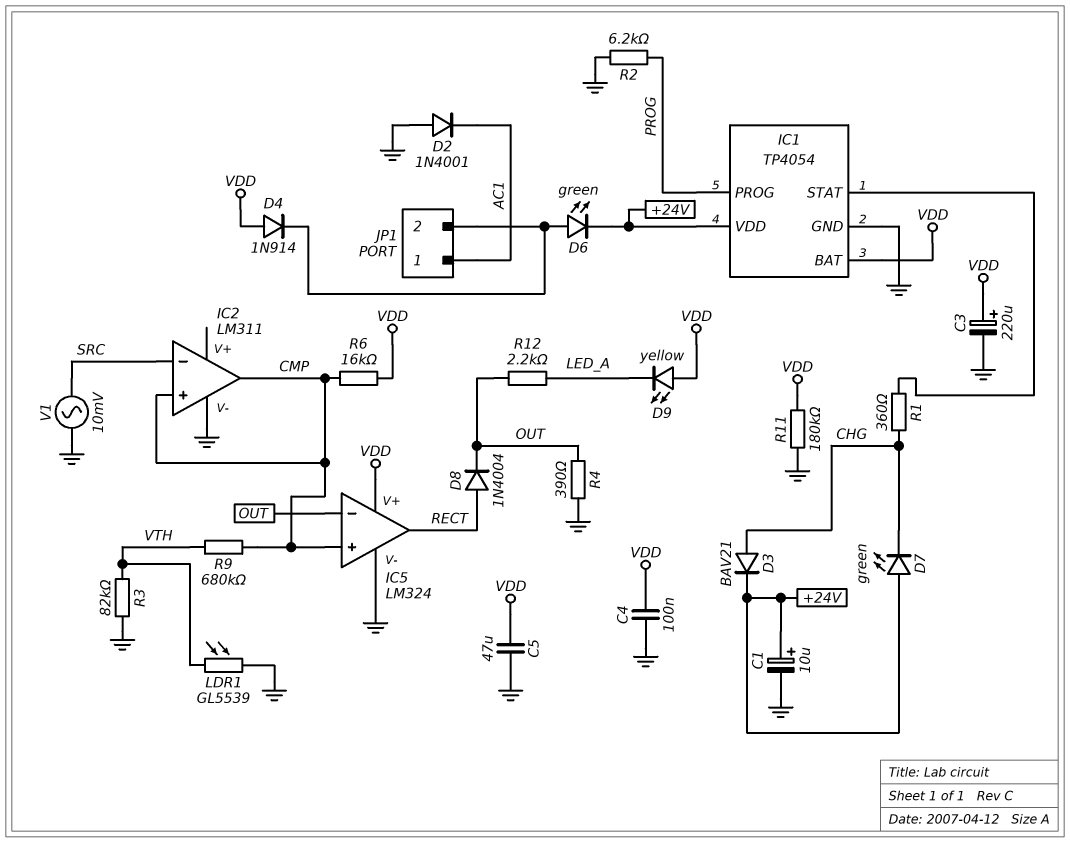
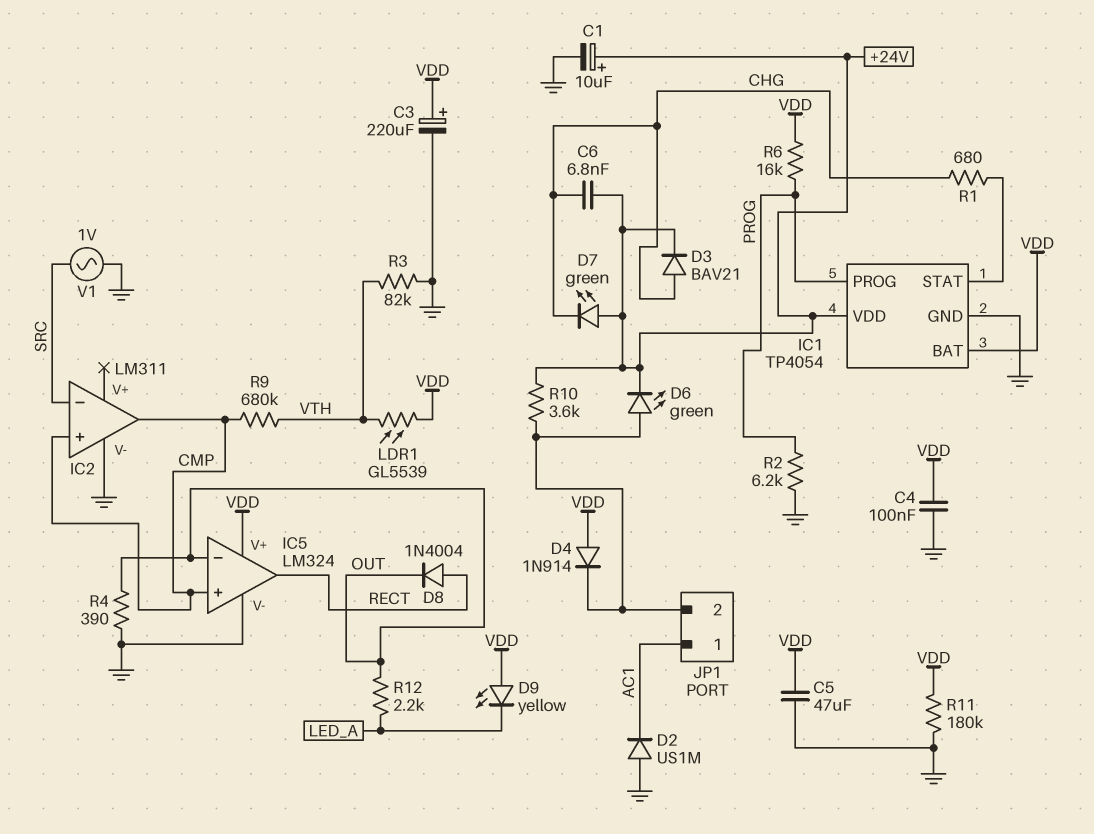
C6: none -> 6.8nF (+24V, CHG)
D2: diode 1N4001 (A GND, K AC1) -> diode US1M (A GND, K AC1)
LDR1: GL5539 (GND, VTH) -> GL5539 (VDD, VTH)
R1: 360 (CHG, IC1/STAT) -> 680 (CHG, IC1/STAT)
R6: 16k (CMP, VDD) -> 16k (PROG, VDD)
R10: none -> 3.6k (+24V, JP1/2)
V1: AC 10mV (GND, SRC) -> AC 1V (GND, SRC)

